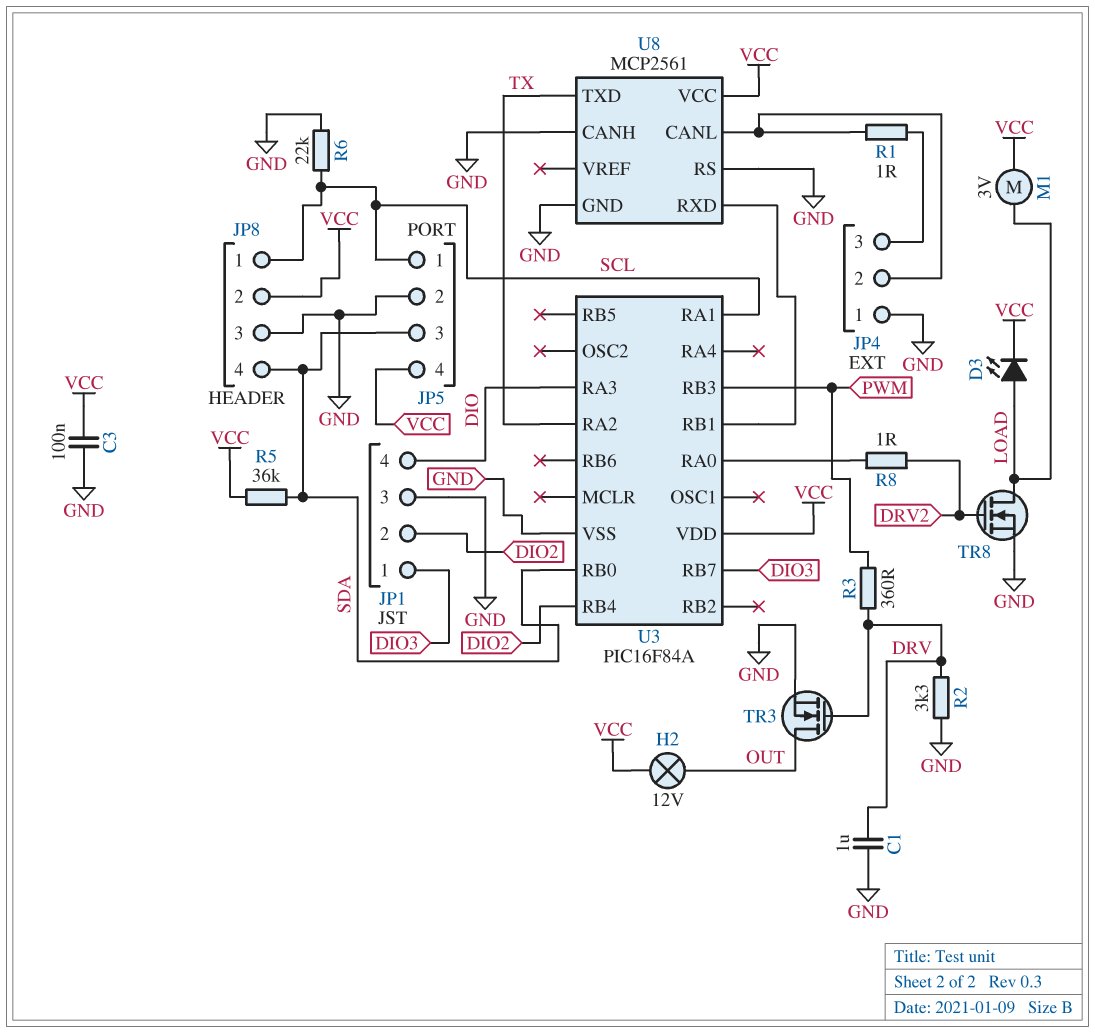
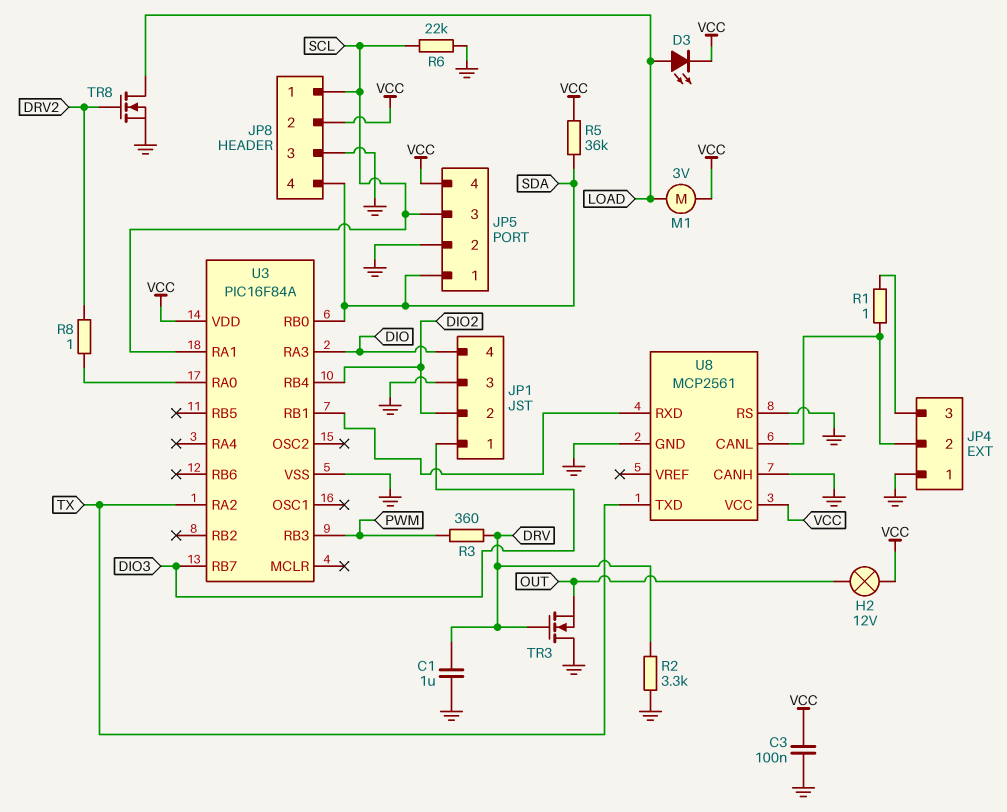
JP5 pin 1: SCL -> SDA
JP5 pin 3: SDA -> SCL
TR3: NMOS (G DRV, D OUT, S GND) -> NMOS (G DRV, D GND, S OUT)

